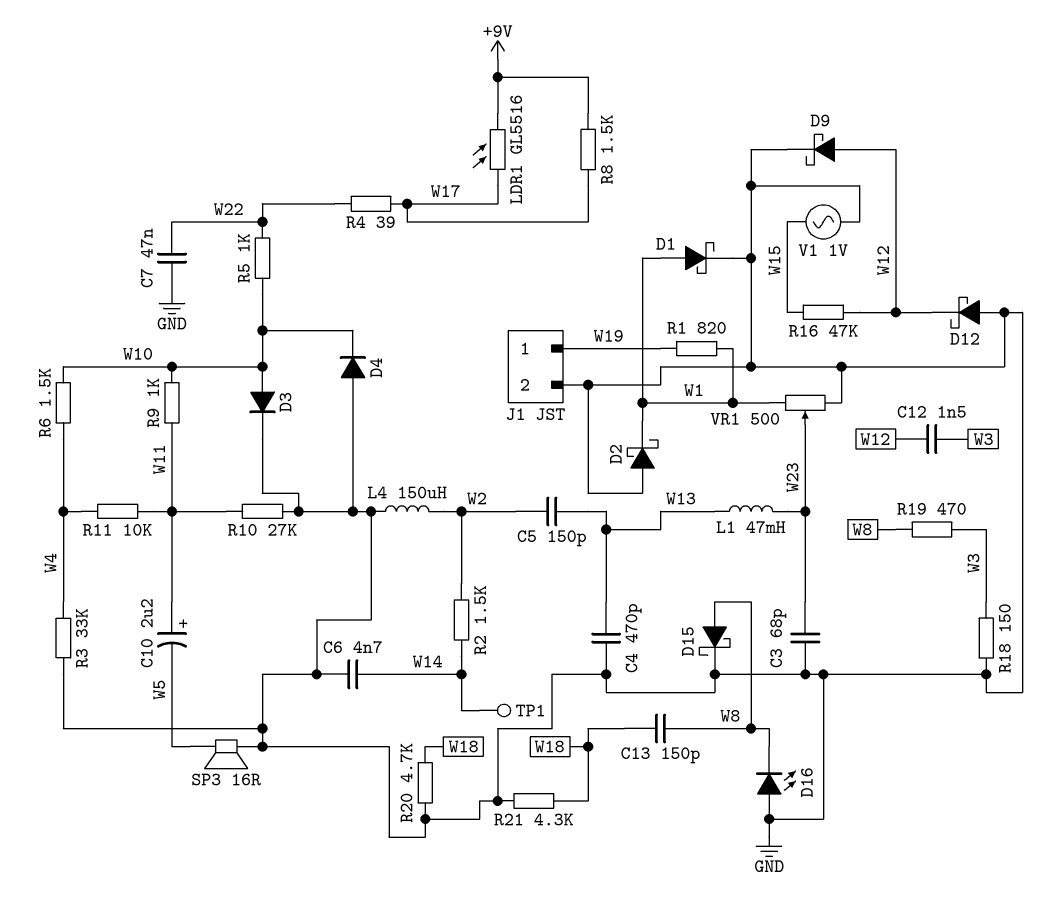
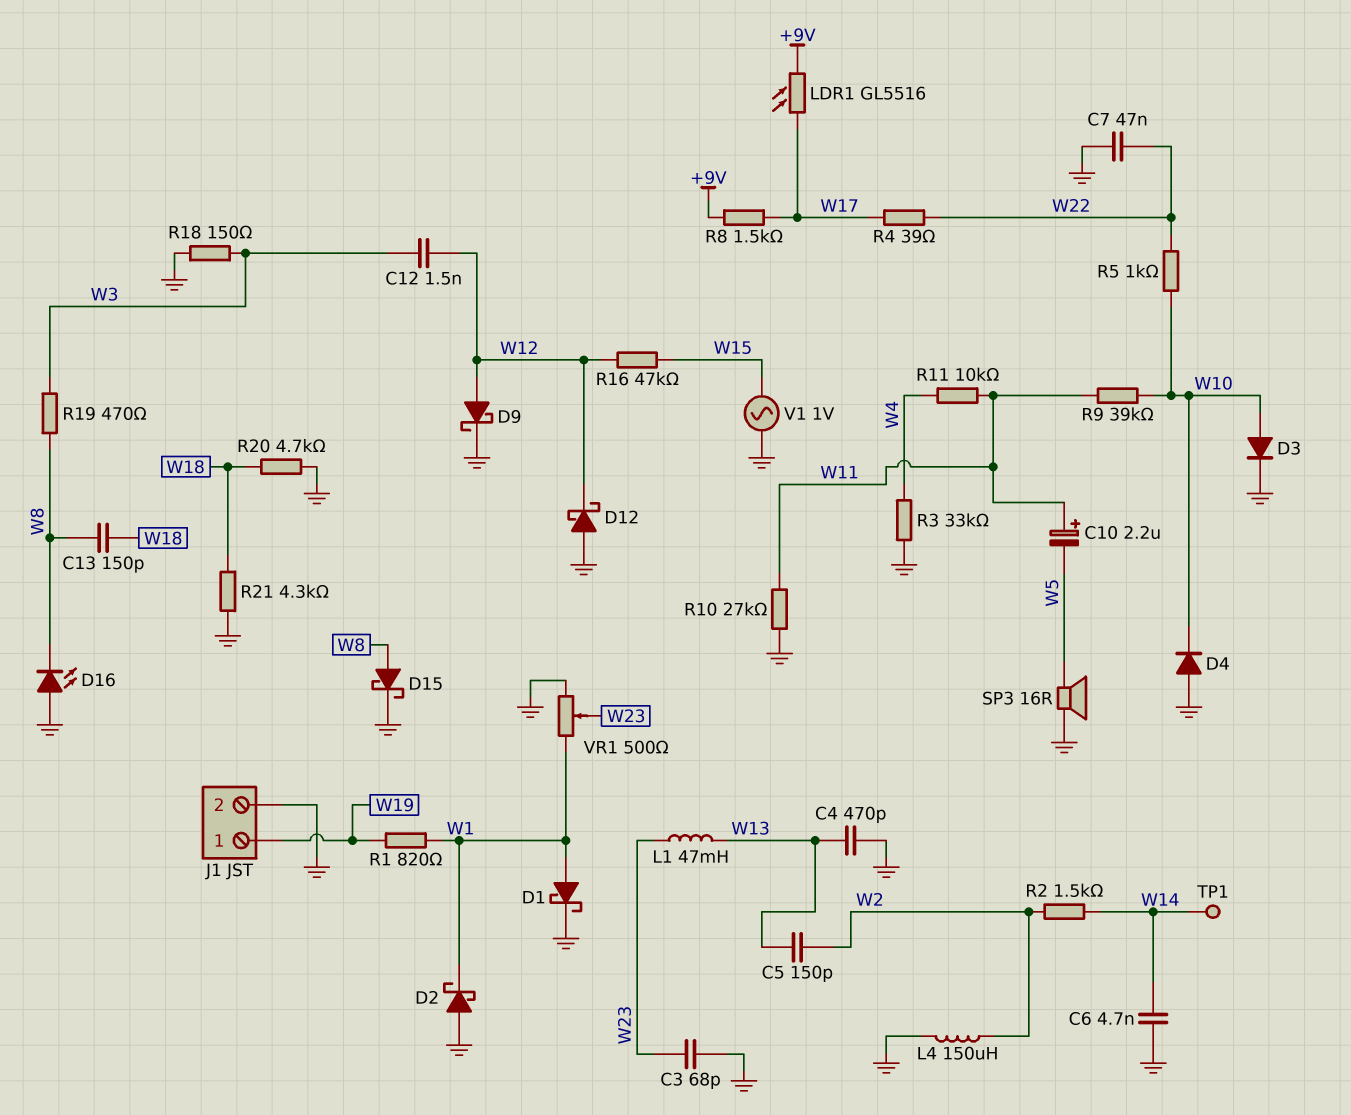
R6: 1.5k (W4, W10) -> none
R9: 1k (W10, W11) -> 39k (W10, W11)

